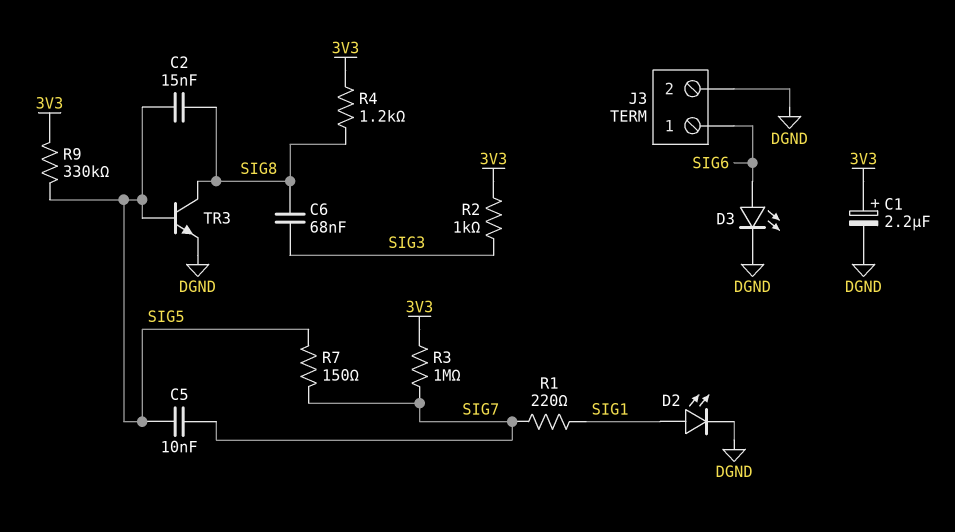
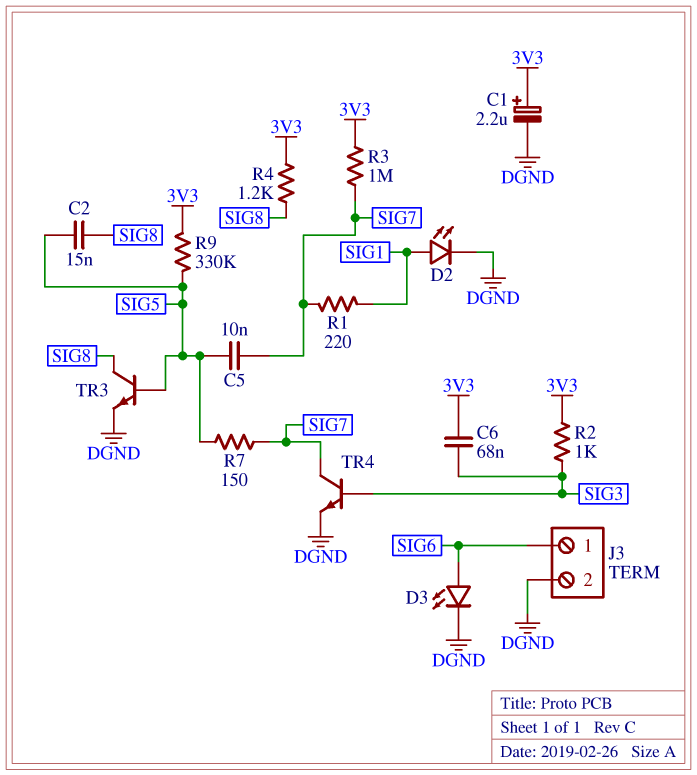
C6: 68nF (SIG3, SIG8) -> 68nF (3V3, SIG3)
TR4: none -> NPN (B SIG3, C SIG7, E DGND)

